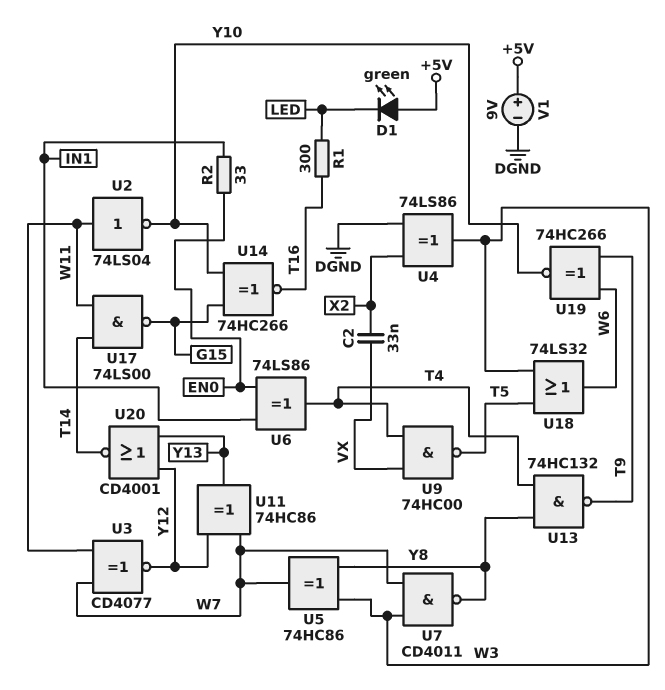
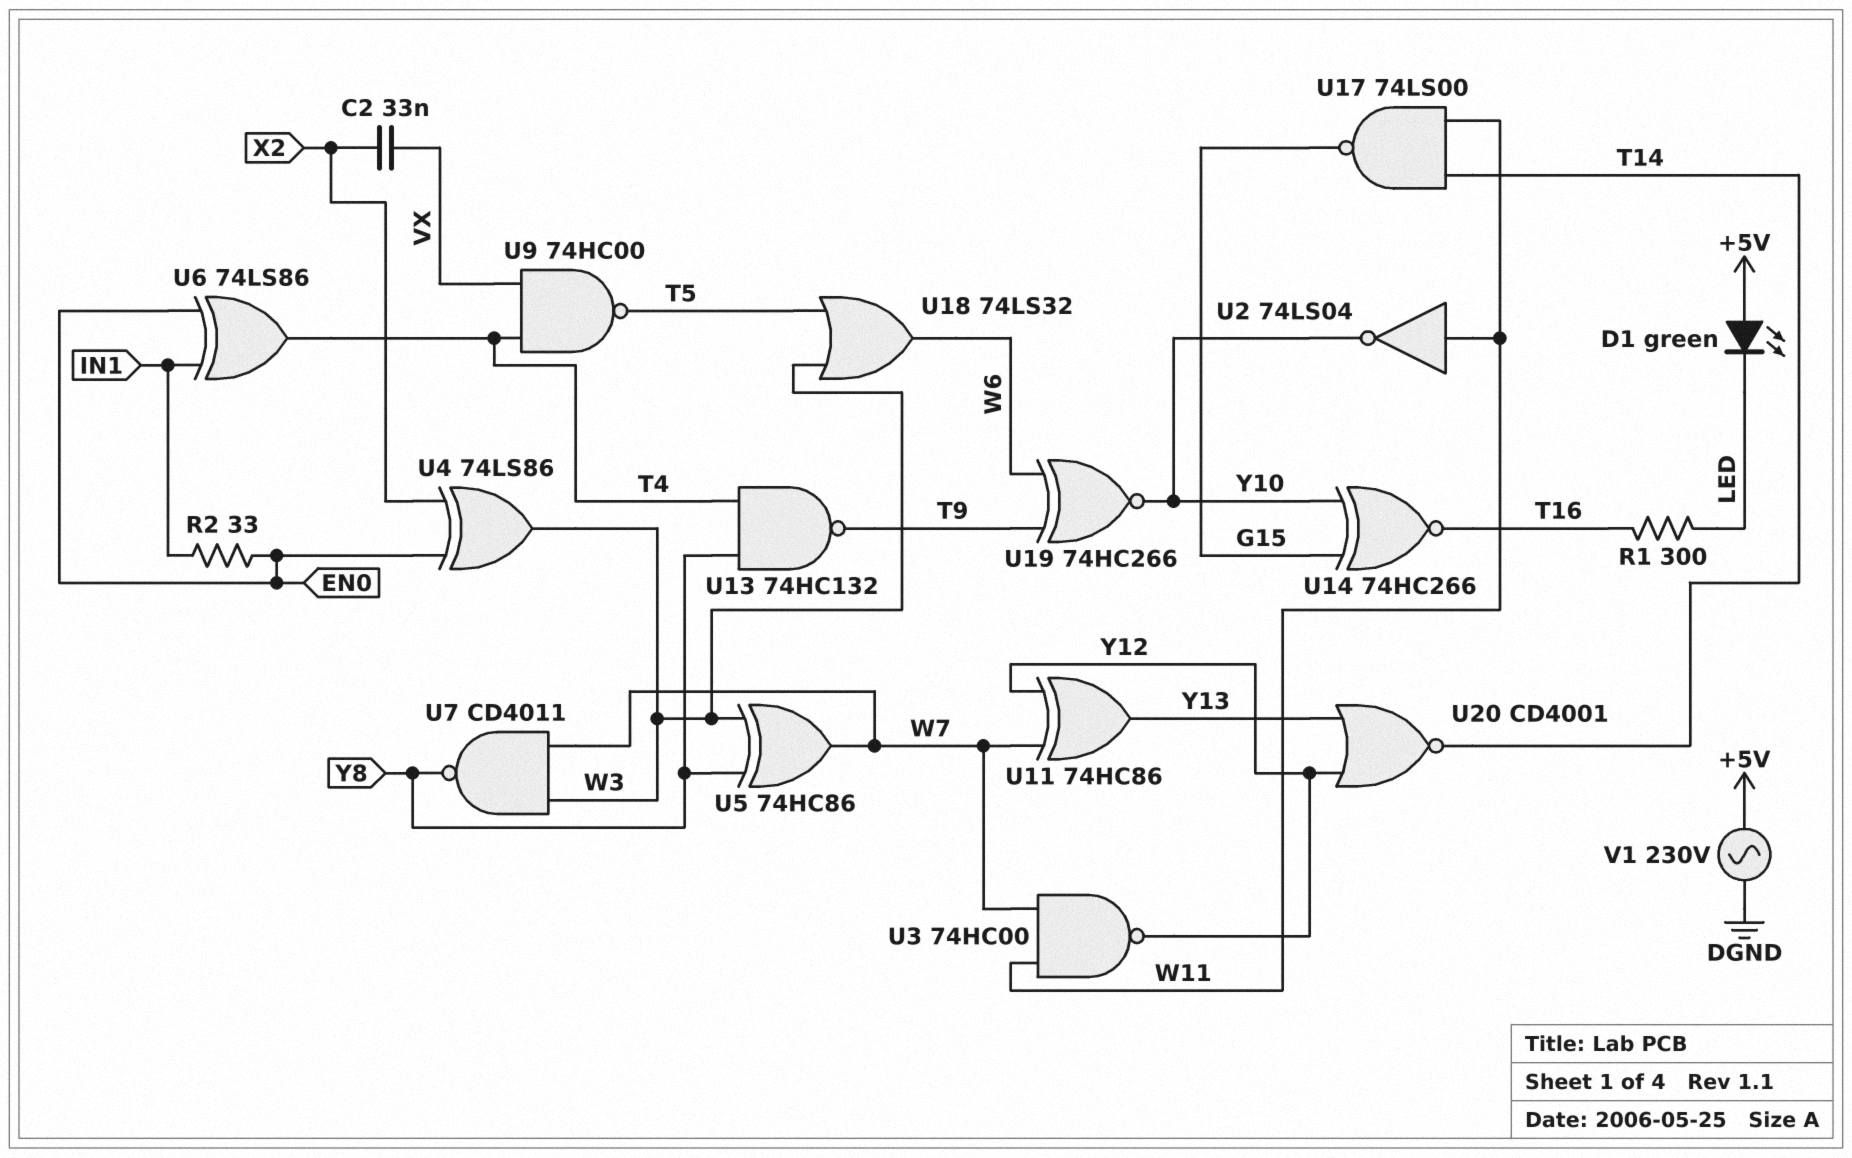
U3: XNOR CD4077 (in W7, in W11, out Y12) -> NAND 74HC00 (in W7, in W11, out Y12)
U4: XOR 74LS86 (in DGND, in X2, out W3) -> XOR 74LS86 (in EN0, in X2, out W3)
V1: 9V (plus +5V, minus DGND) -> AC 230V (+5V, DGND)

